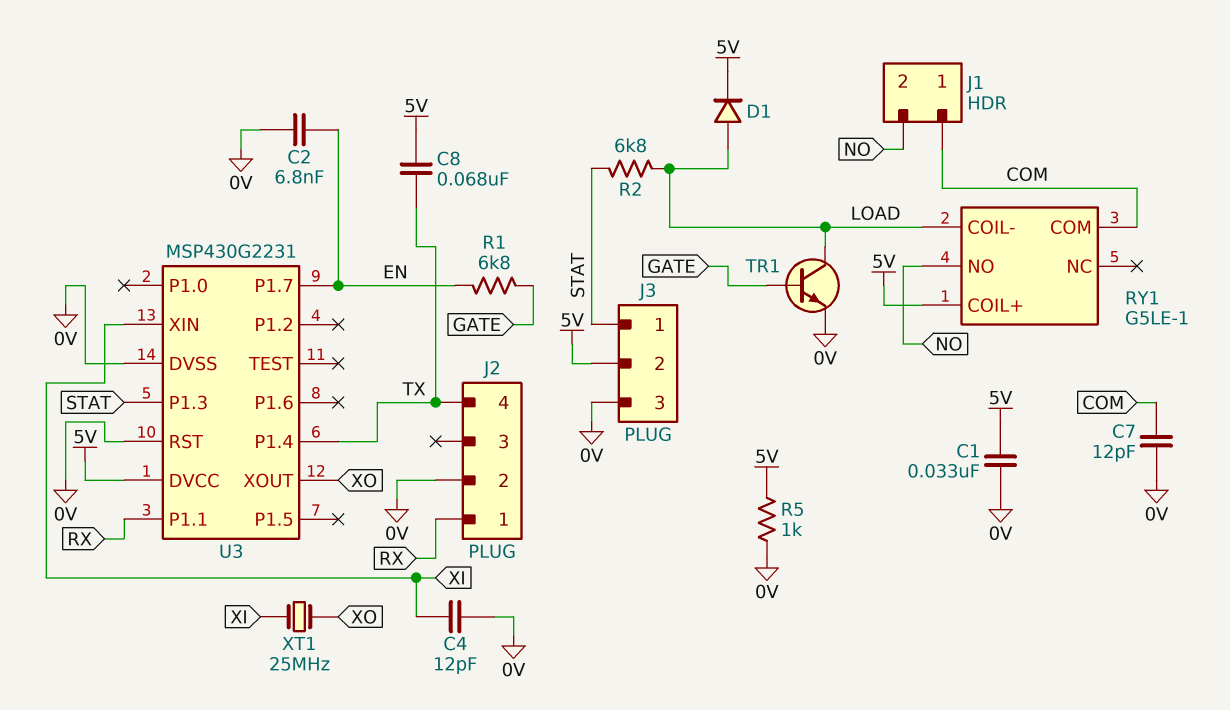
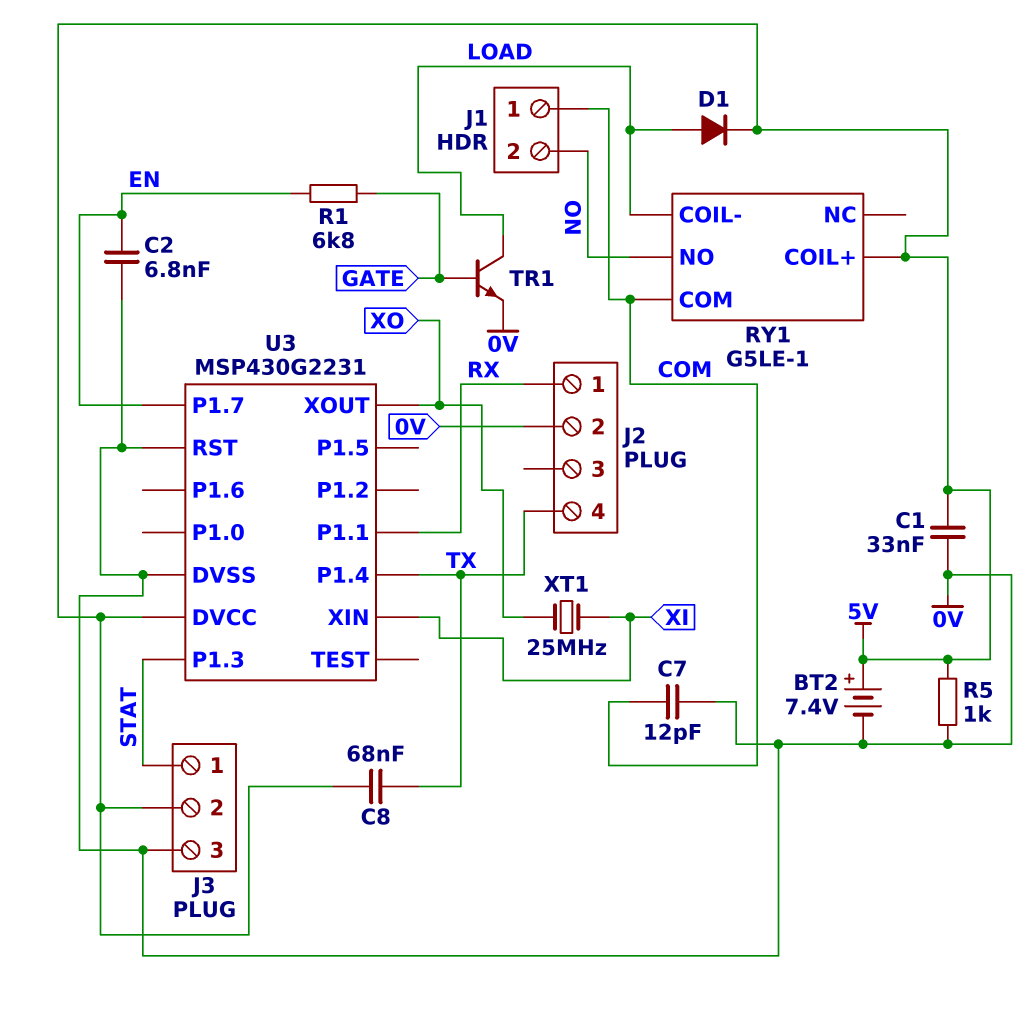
BT2: none -> 7.4V (plus 5V, minus 0V)
C4: 12pF (0V, XI) -> none
R2: 6.8k (LOAD, STAT) -> none

